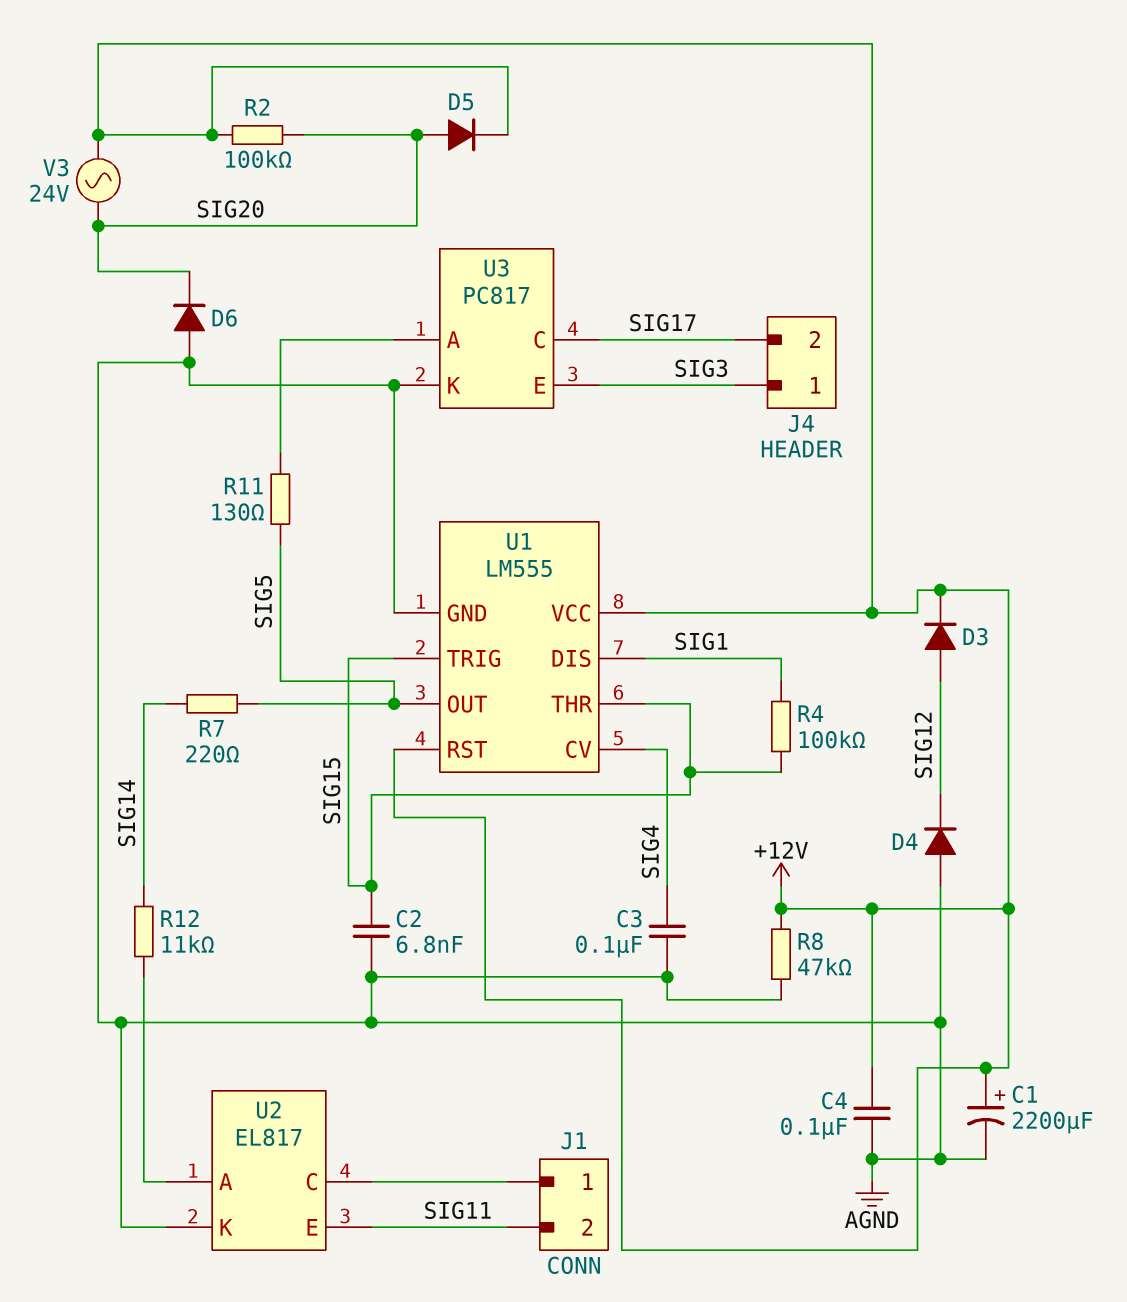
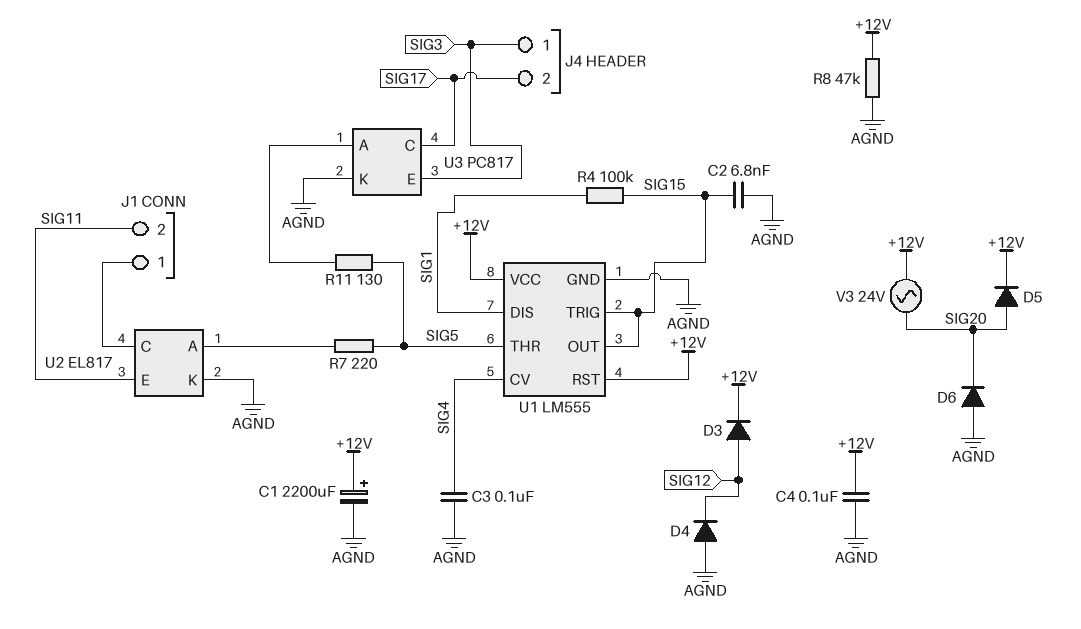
R2: 100k (+12V, SIG20) -> none
R7: 220 (SIG5, SIG14) -> 220 (SIG5, U2/A)
R12: 11k (SIG14, U2/A) -> none
U1 pin OUT: SIG5 -> SIG15
U1 pin THR: SIG15 -> SIG5

